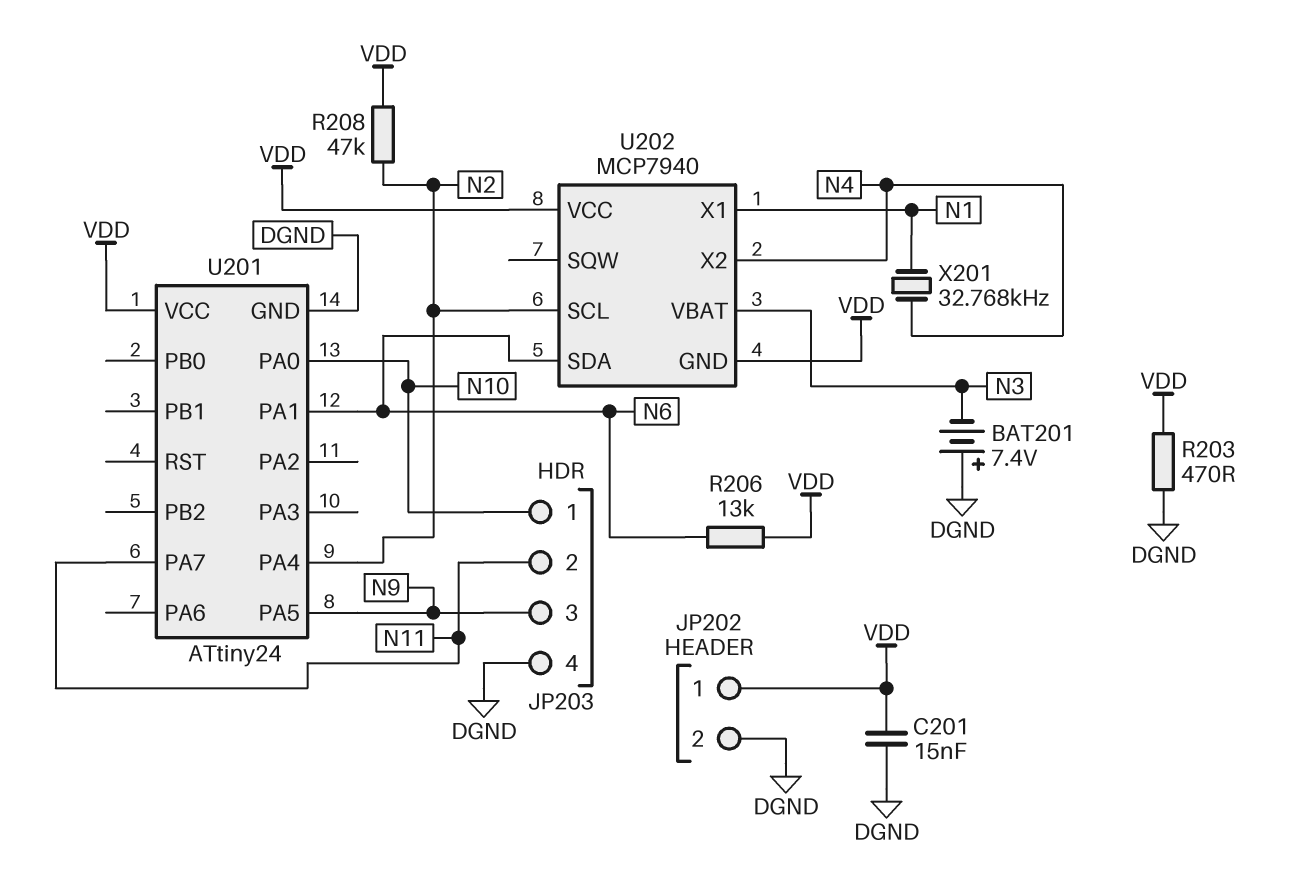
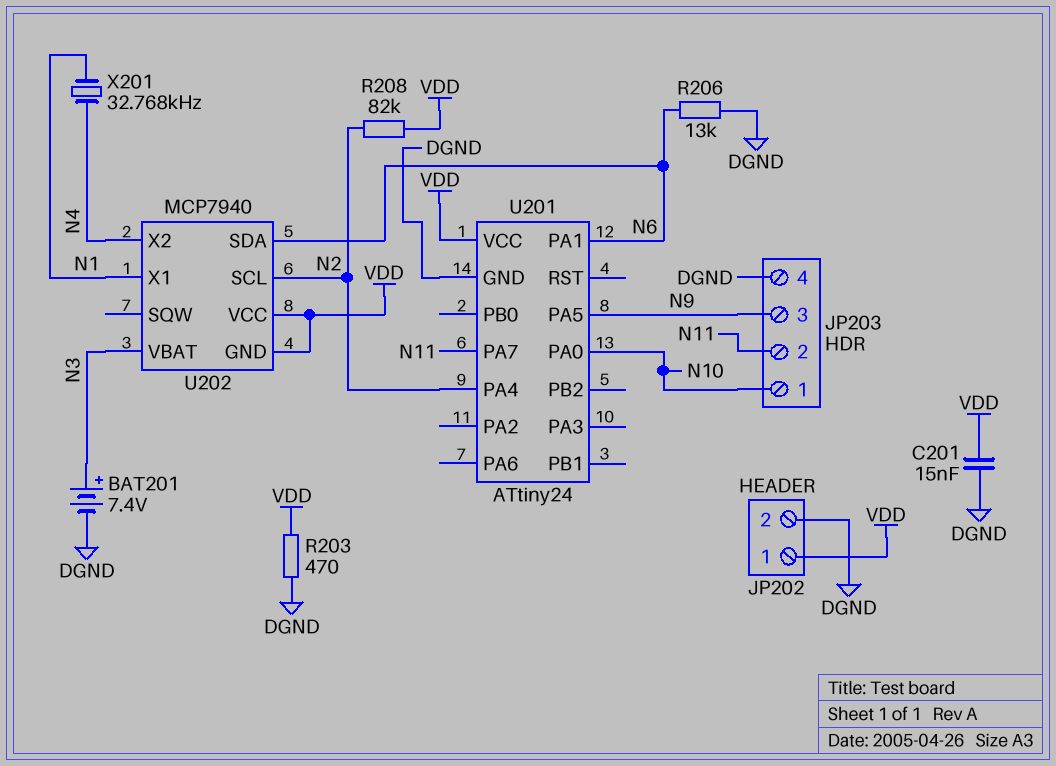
BAT201: 7.4V (plus DGND, minus N3) -> 7.4V (plus N3, minus DGND)
R206: 13k (N6, VDD) -> 13k (DGND, N6)
R208: 47k (N2, VDD) -> 82k (N2, VDD)

